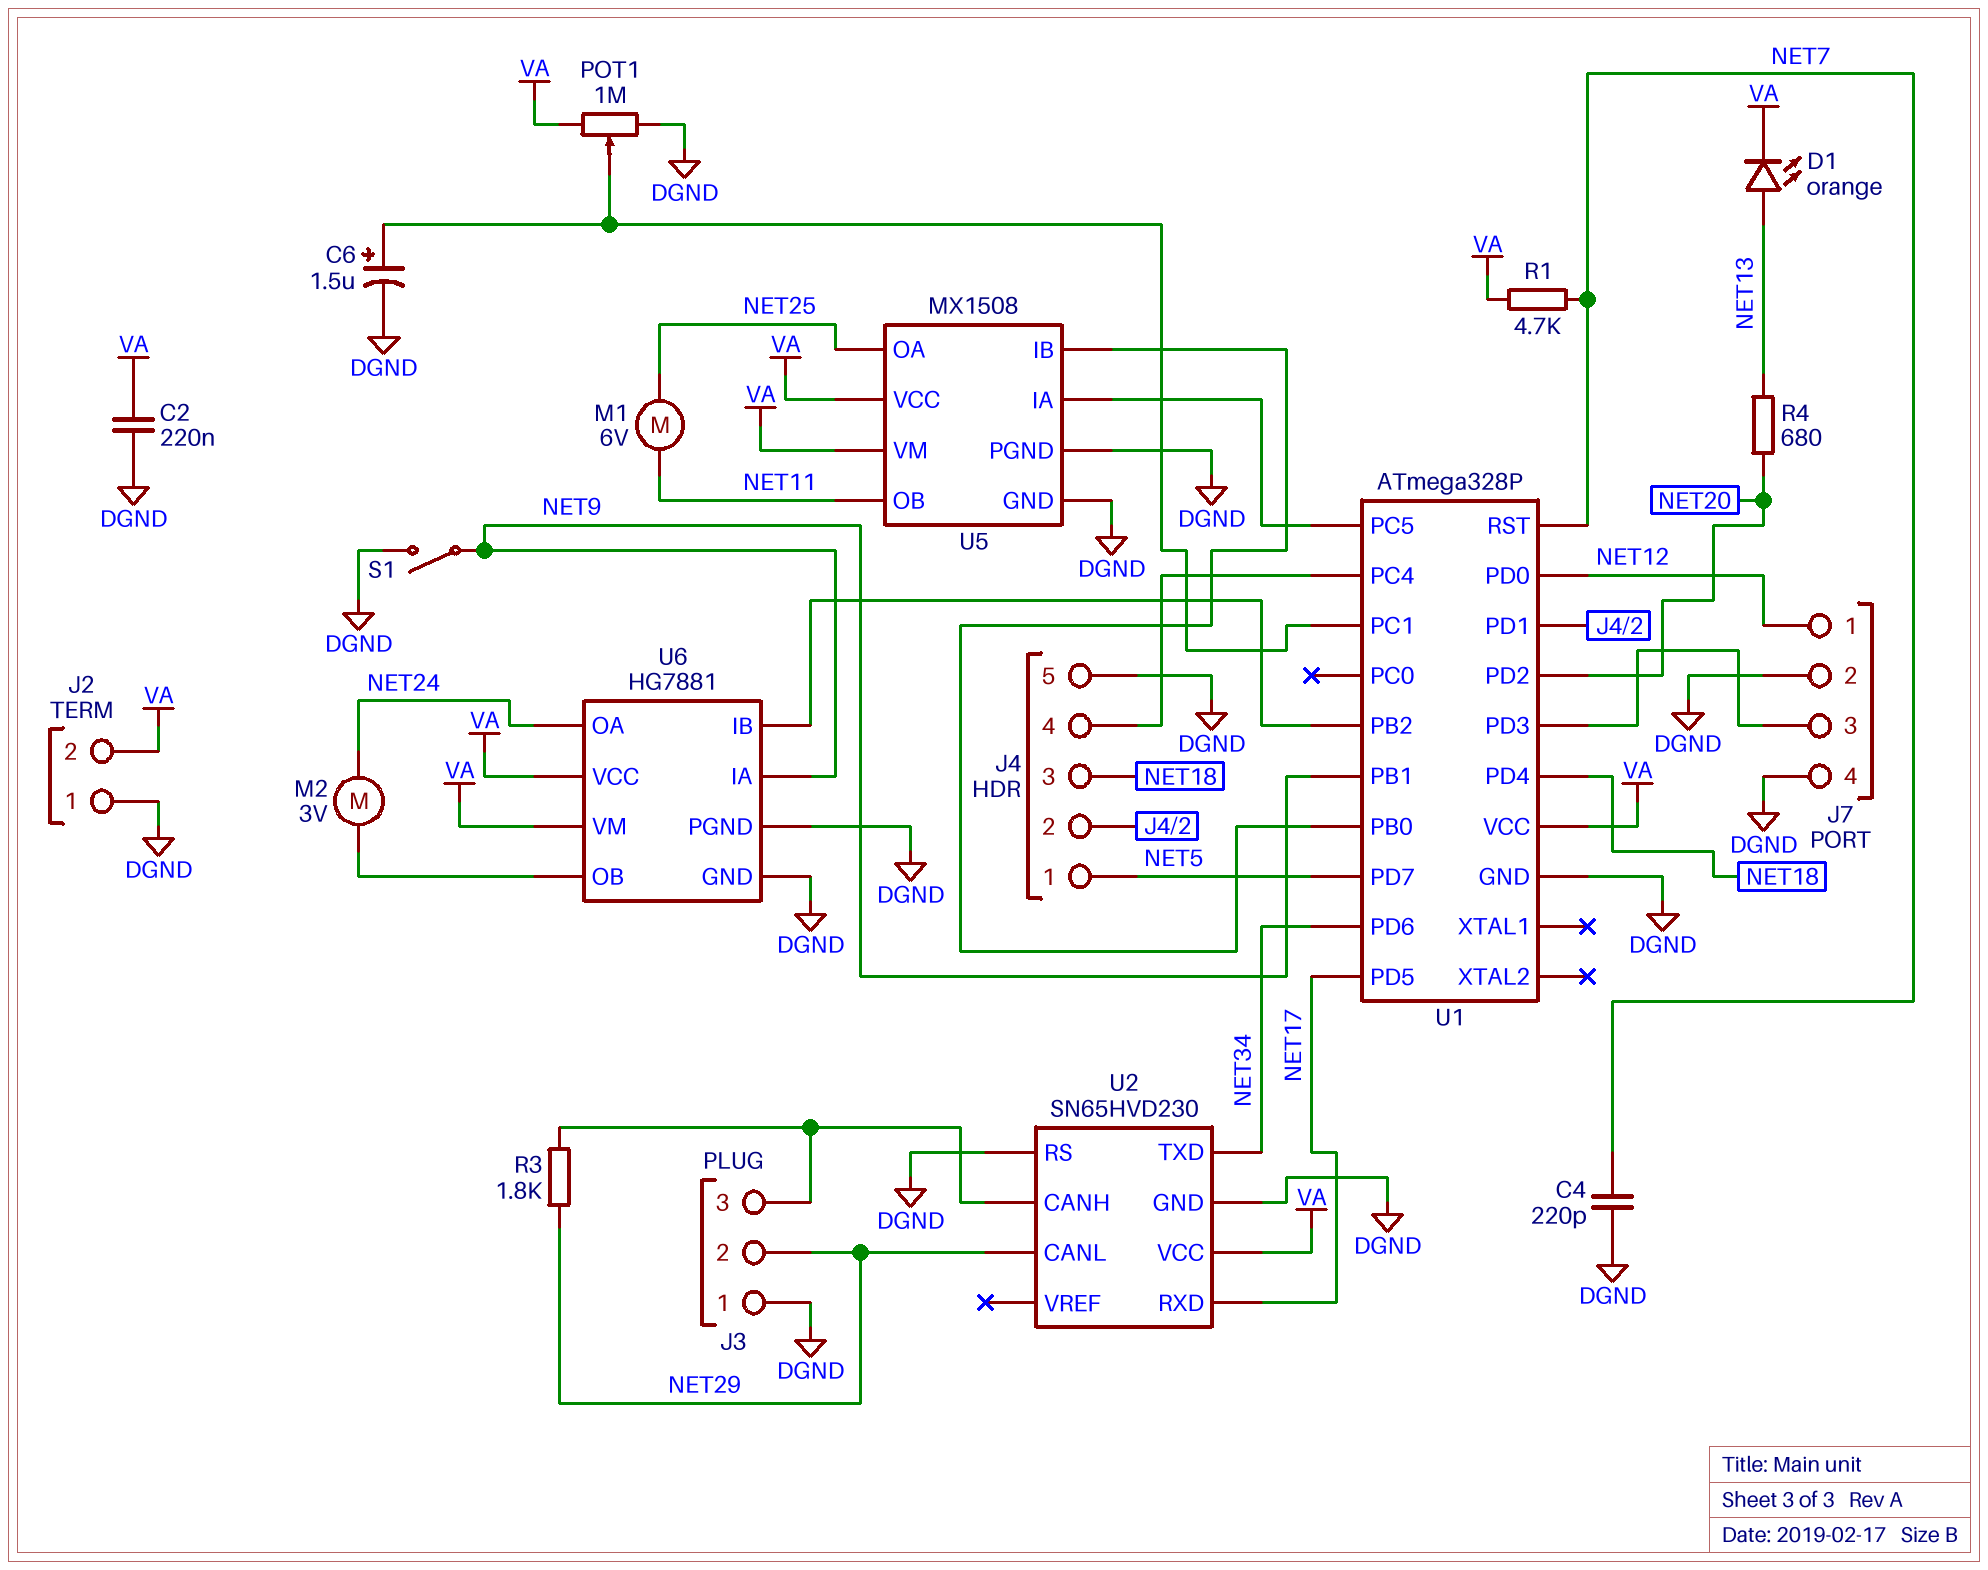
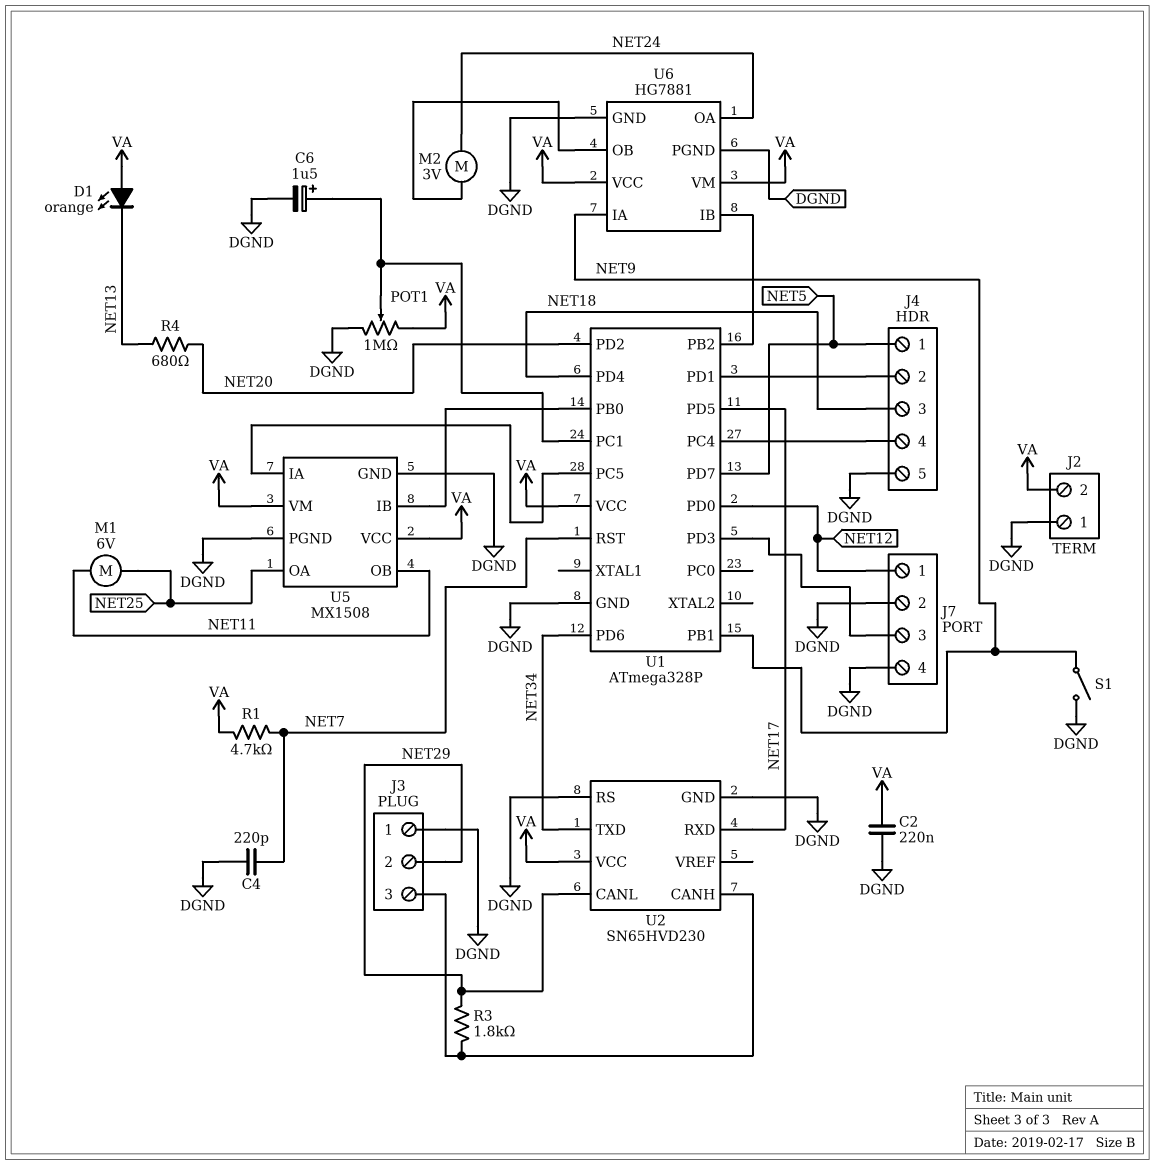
D1: LED orange (A NET13, K VA) -> LED orange (A VA, K NET13)

